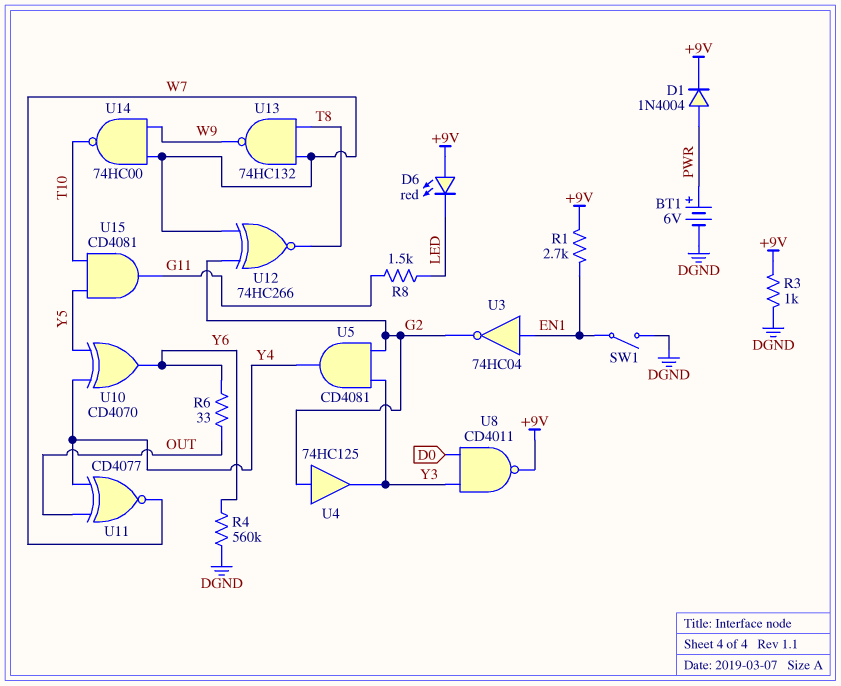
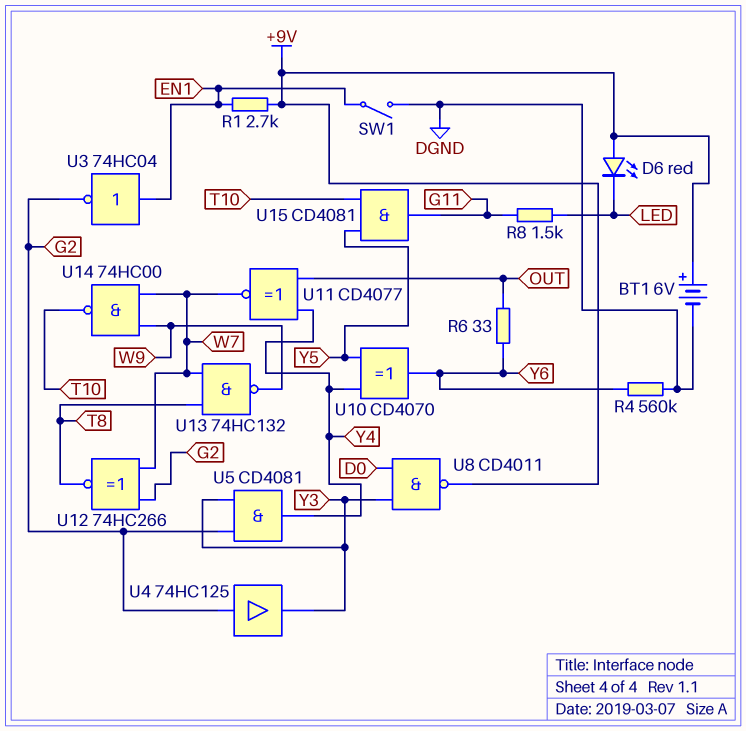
BT1: 6V (plus PWR, minus DGND) -> 6V (plus +9V, minus DGND)
D1: diode 1N4004 (A PWR, K +9V) -> none
R3: 1k (+9V, DGND) -> none

